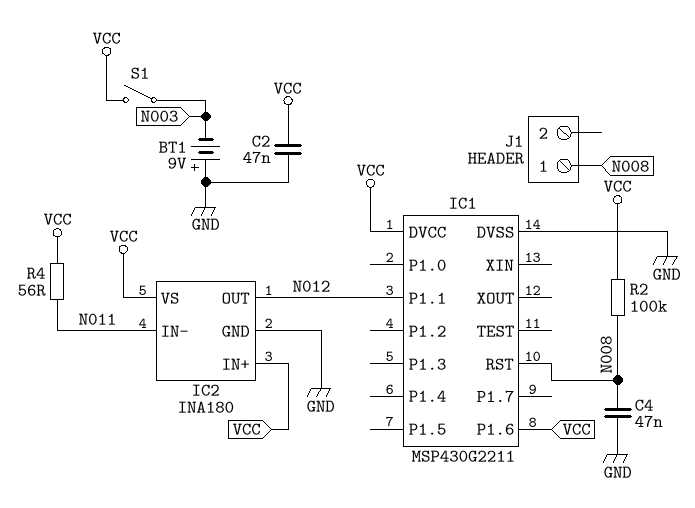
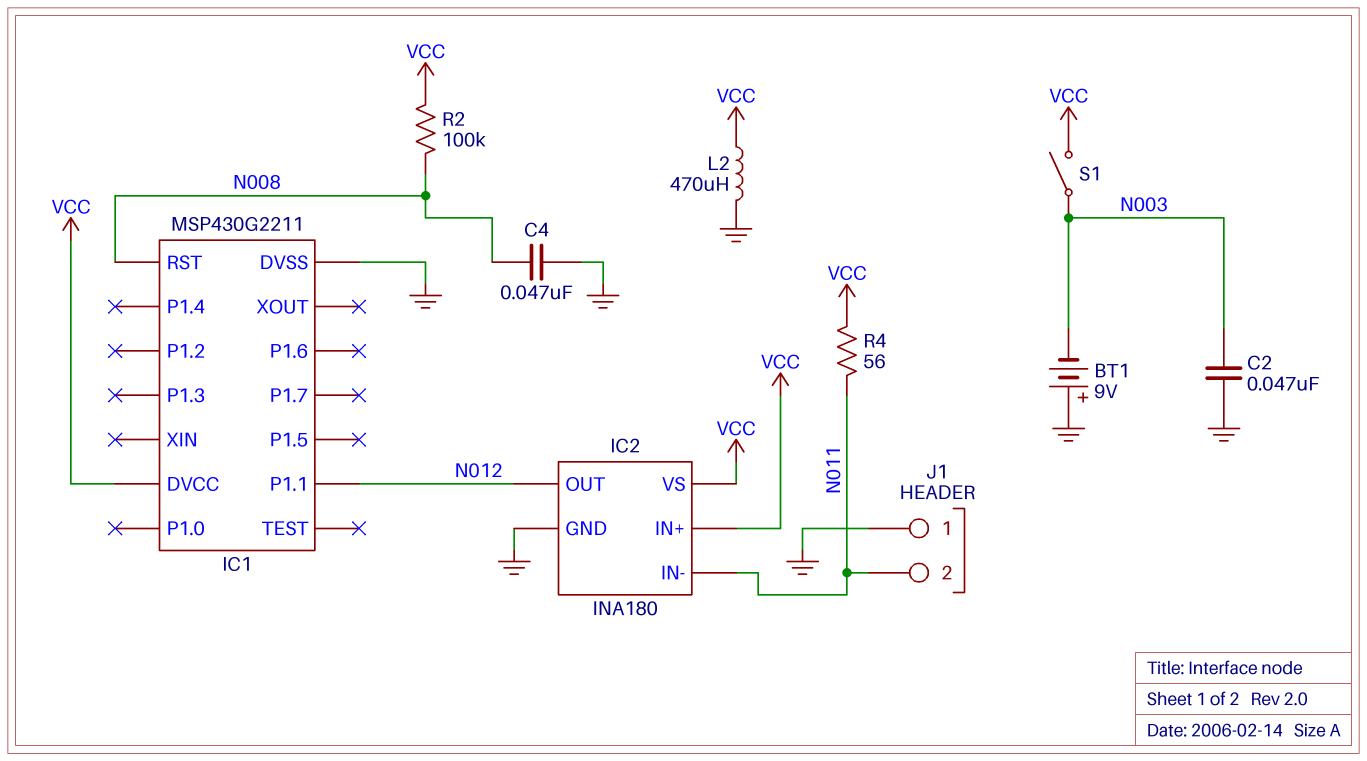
C2: 47nF (GND, VCC) -> 47nF (GND, N003)
IC1 pin P1.6: VCC -> none
J1 pin 1: N008 -> GND
J1 pin 2: none -> N011
L2: none -> 470uH (GND, VCC)

